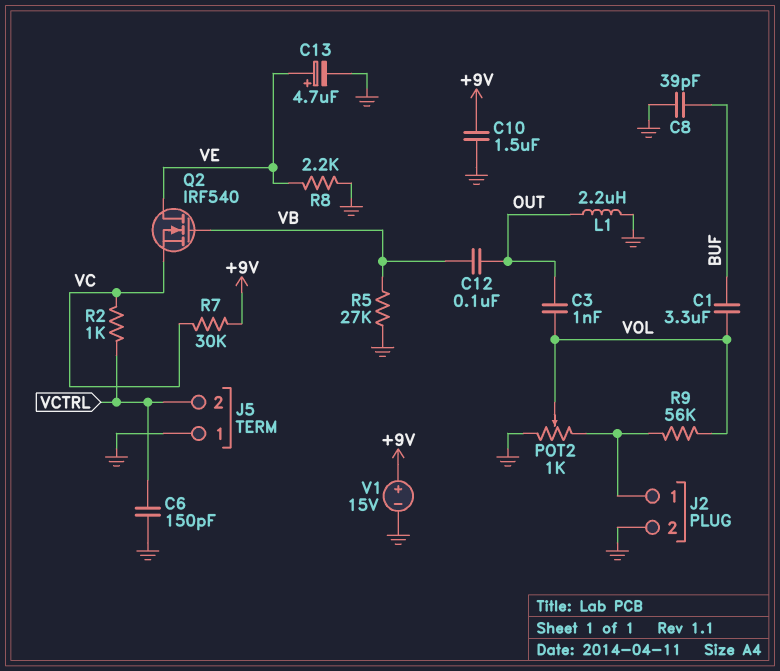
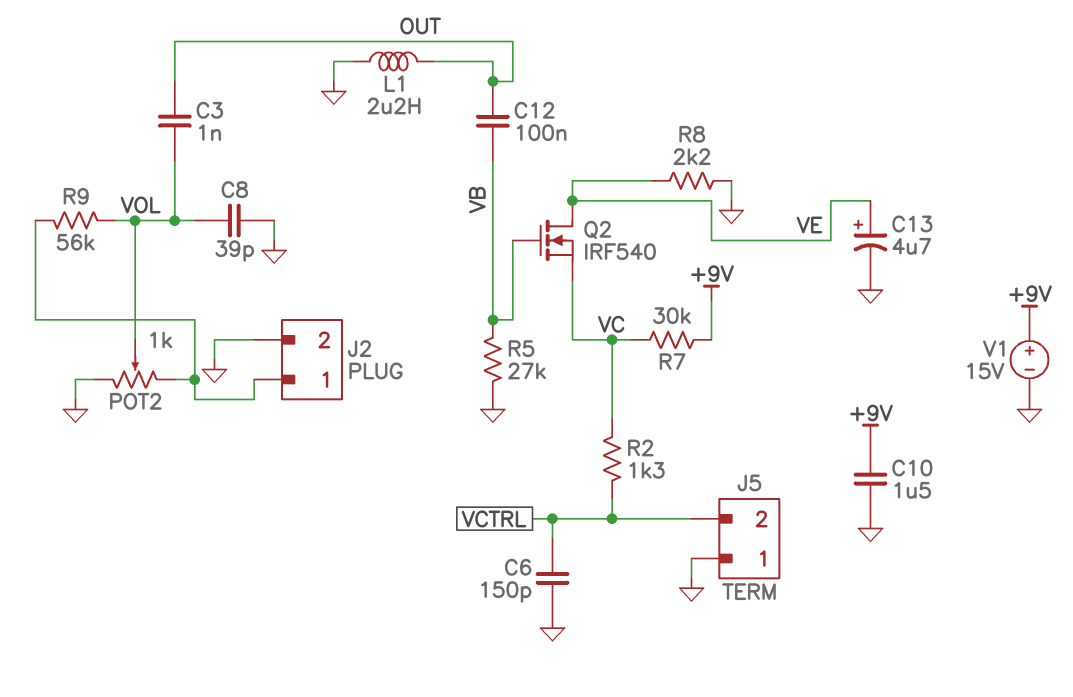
C1: 3.3uF (BUF, VOL) -> none
C8: 39pF (BUF, GND) -> 39pF (GND, VOL)
R2: 1k (VC, VCTRL) -> 1.3k (VC, VCTRL)

